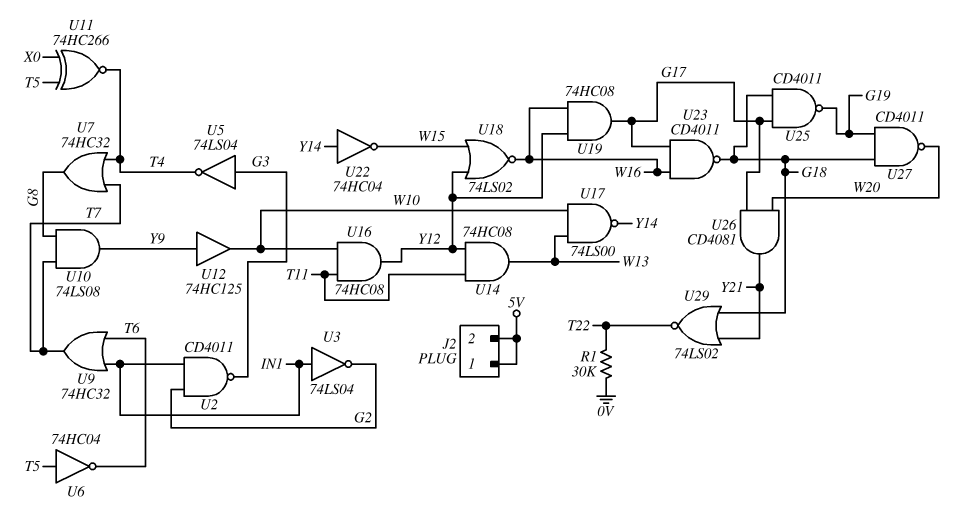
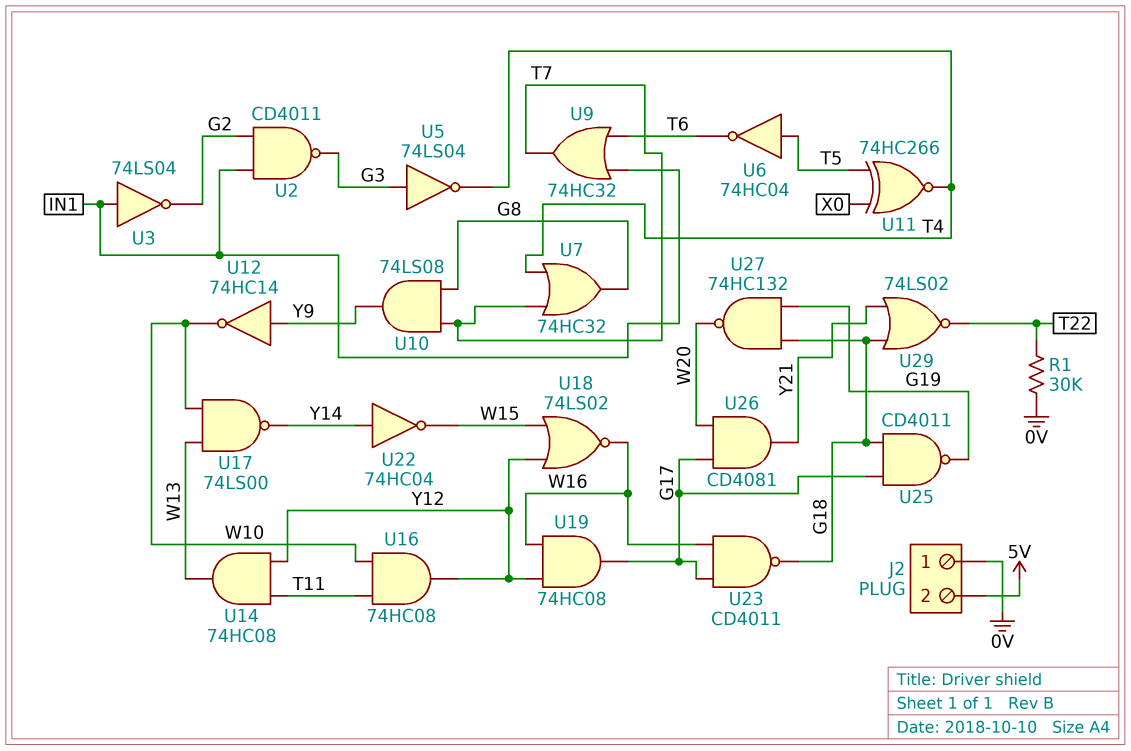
J2 pin 1: 5V -> 0V
U12: buffer 74HC125 (in Y9, out W10) -> NOT 74HC14 (in Y9, out W10)
U27: NAND CD4011 (in G18, in G19, out W20) -> NAND 74HC132 (in G18, in G19, out W20)

